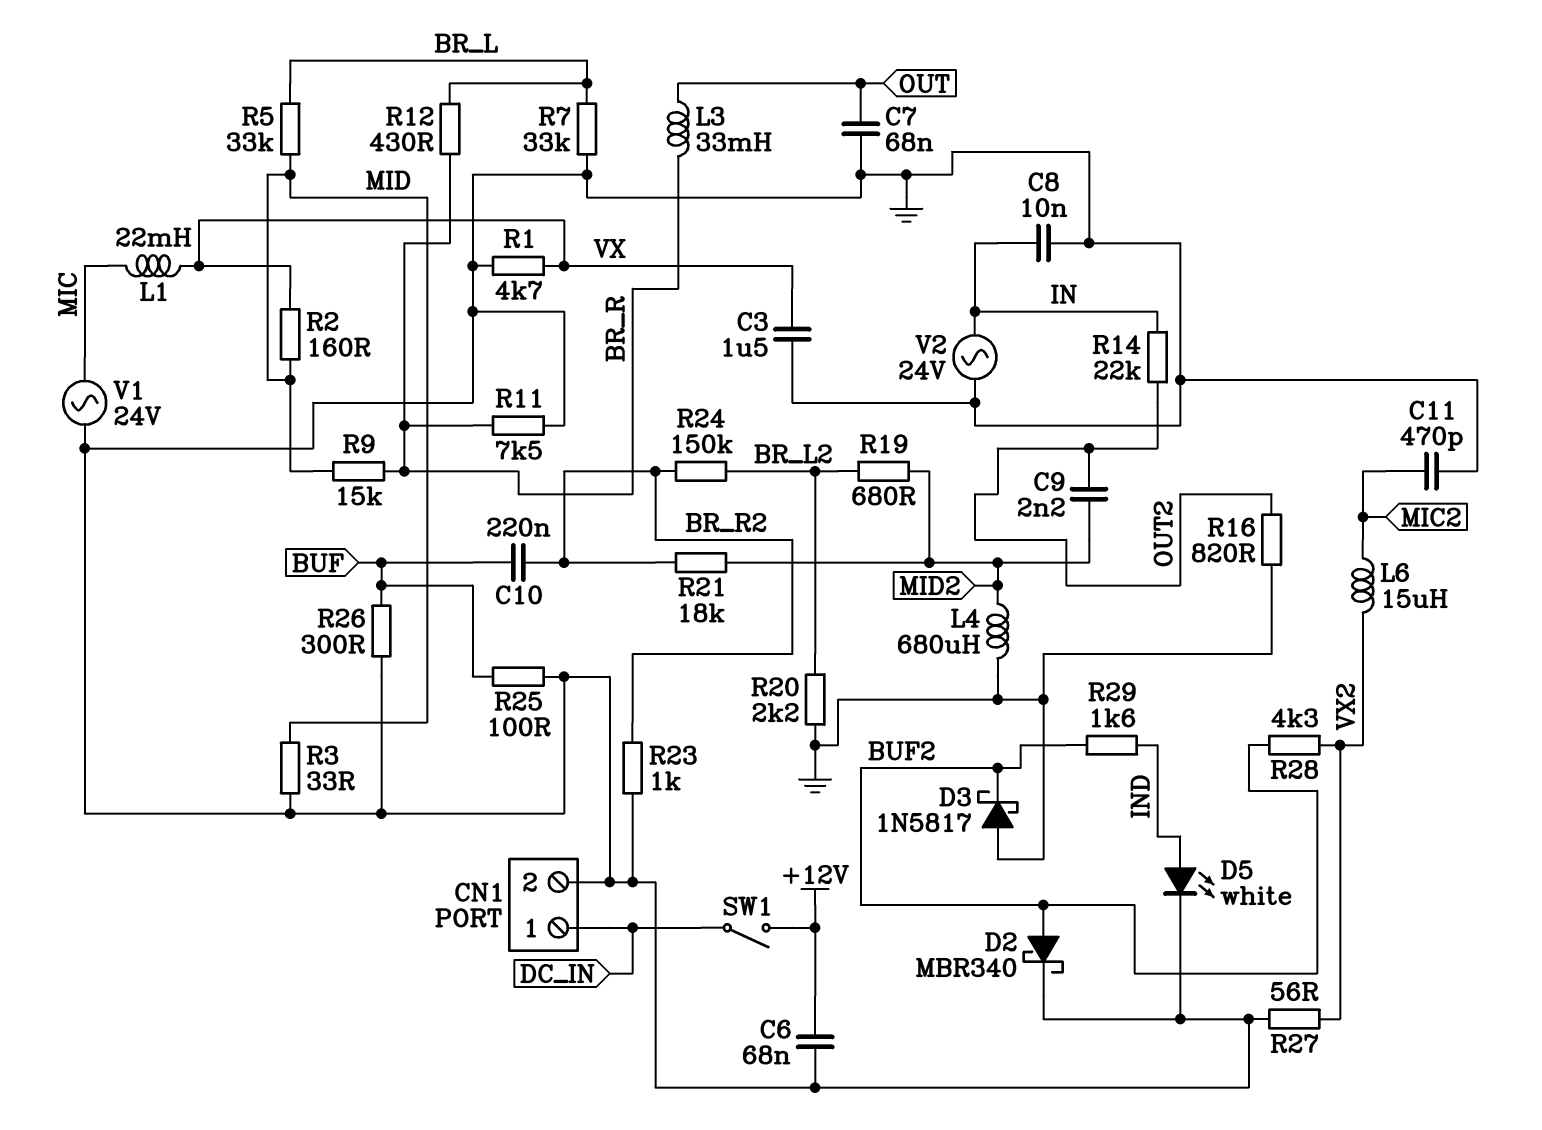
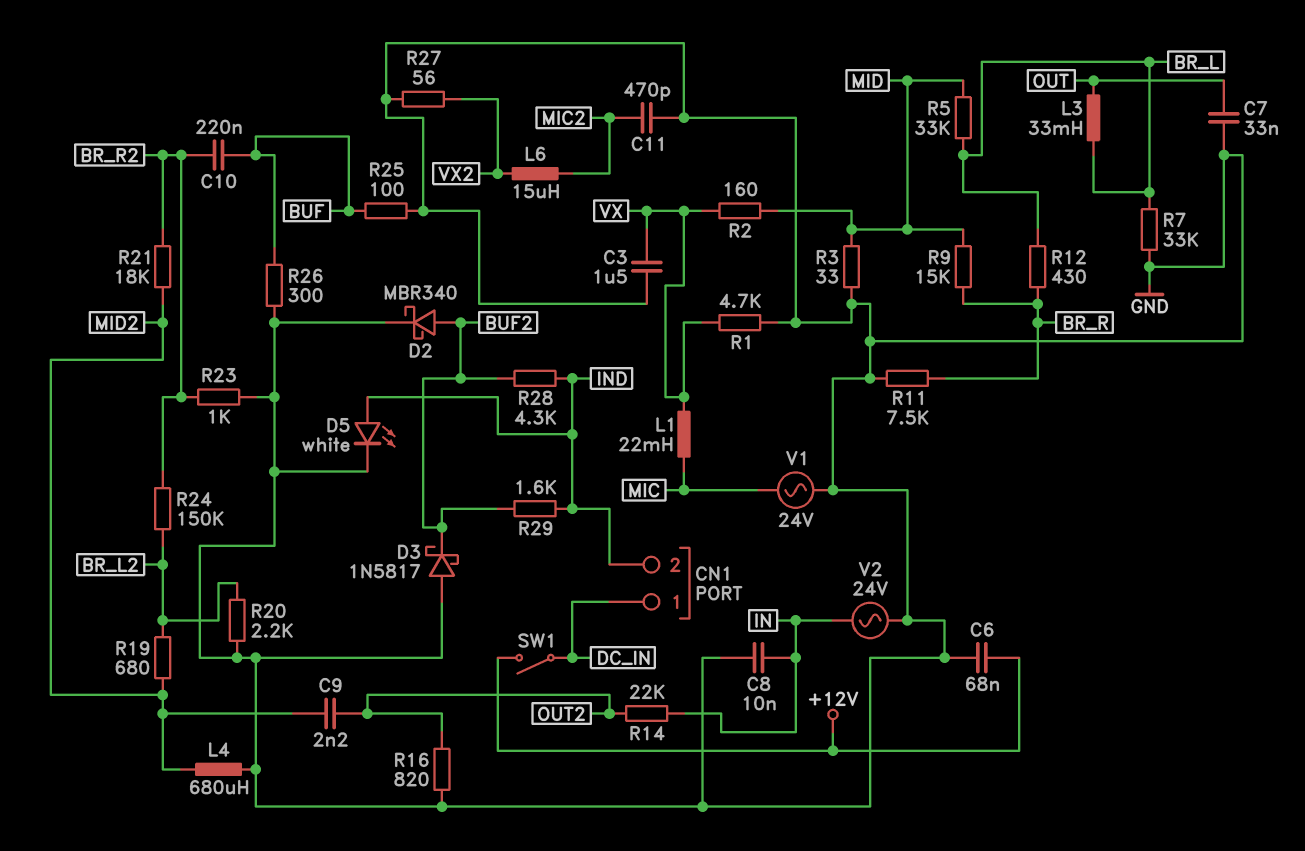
C7: 68nF (GND, OUT) -> 33nF (GND, OUT)
CN1 pin 2: GND -> IND
L3: 33mH (BR_R, OUT) -> 33mH (BR_L, OUT)
R28: 4.3k (BUF2, VX2) -> 4.3k (BUF2, IND)

